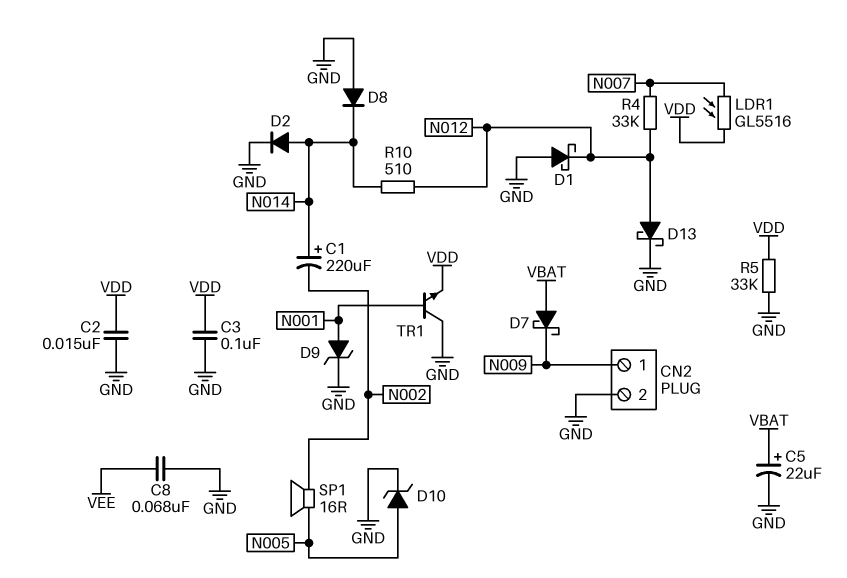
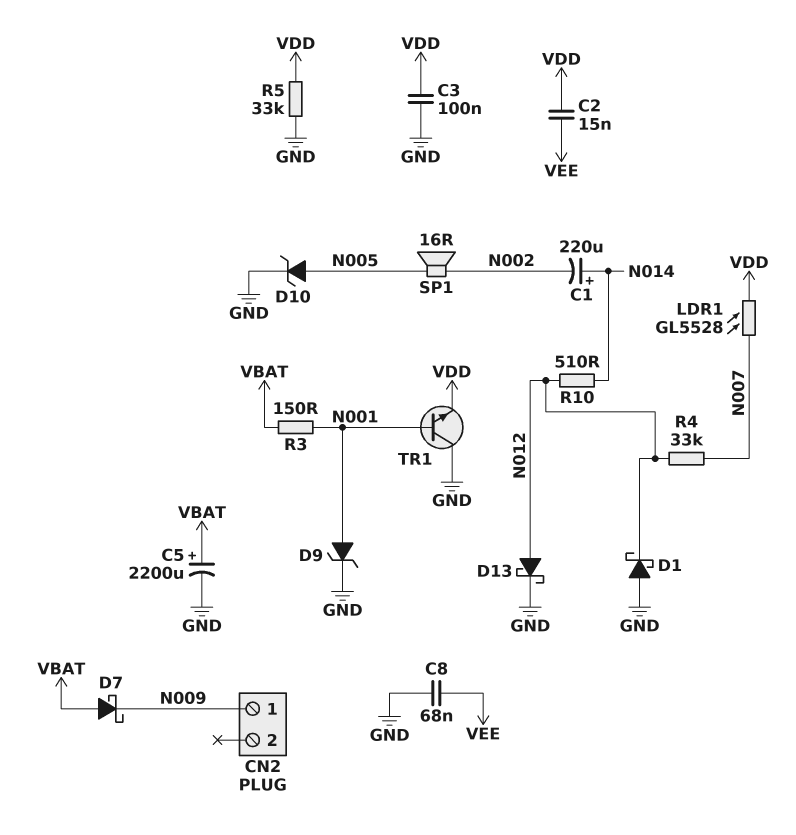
C2: 15nF (GND, VDD) -> 15nF (VDD, VEE)
C5: 22uF (plus VBAT, minus GND) -> 2200uF (plus VBAT, minus GND)
CN2 pin 2: GND -> none
D2: diode (A N014, K GND) -> none
D8: diode (A GND, K N014) -> none
LDR1: GL5516 (N007, VDD) -> GL5528 (N007, VDD)
R3: none -> 150 (N001, VBAT)

